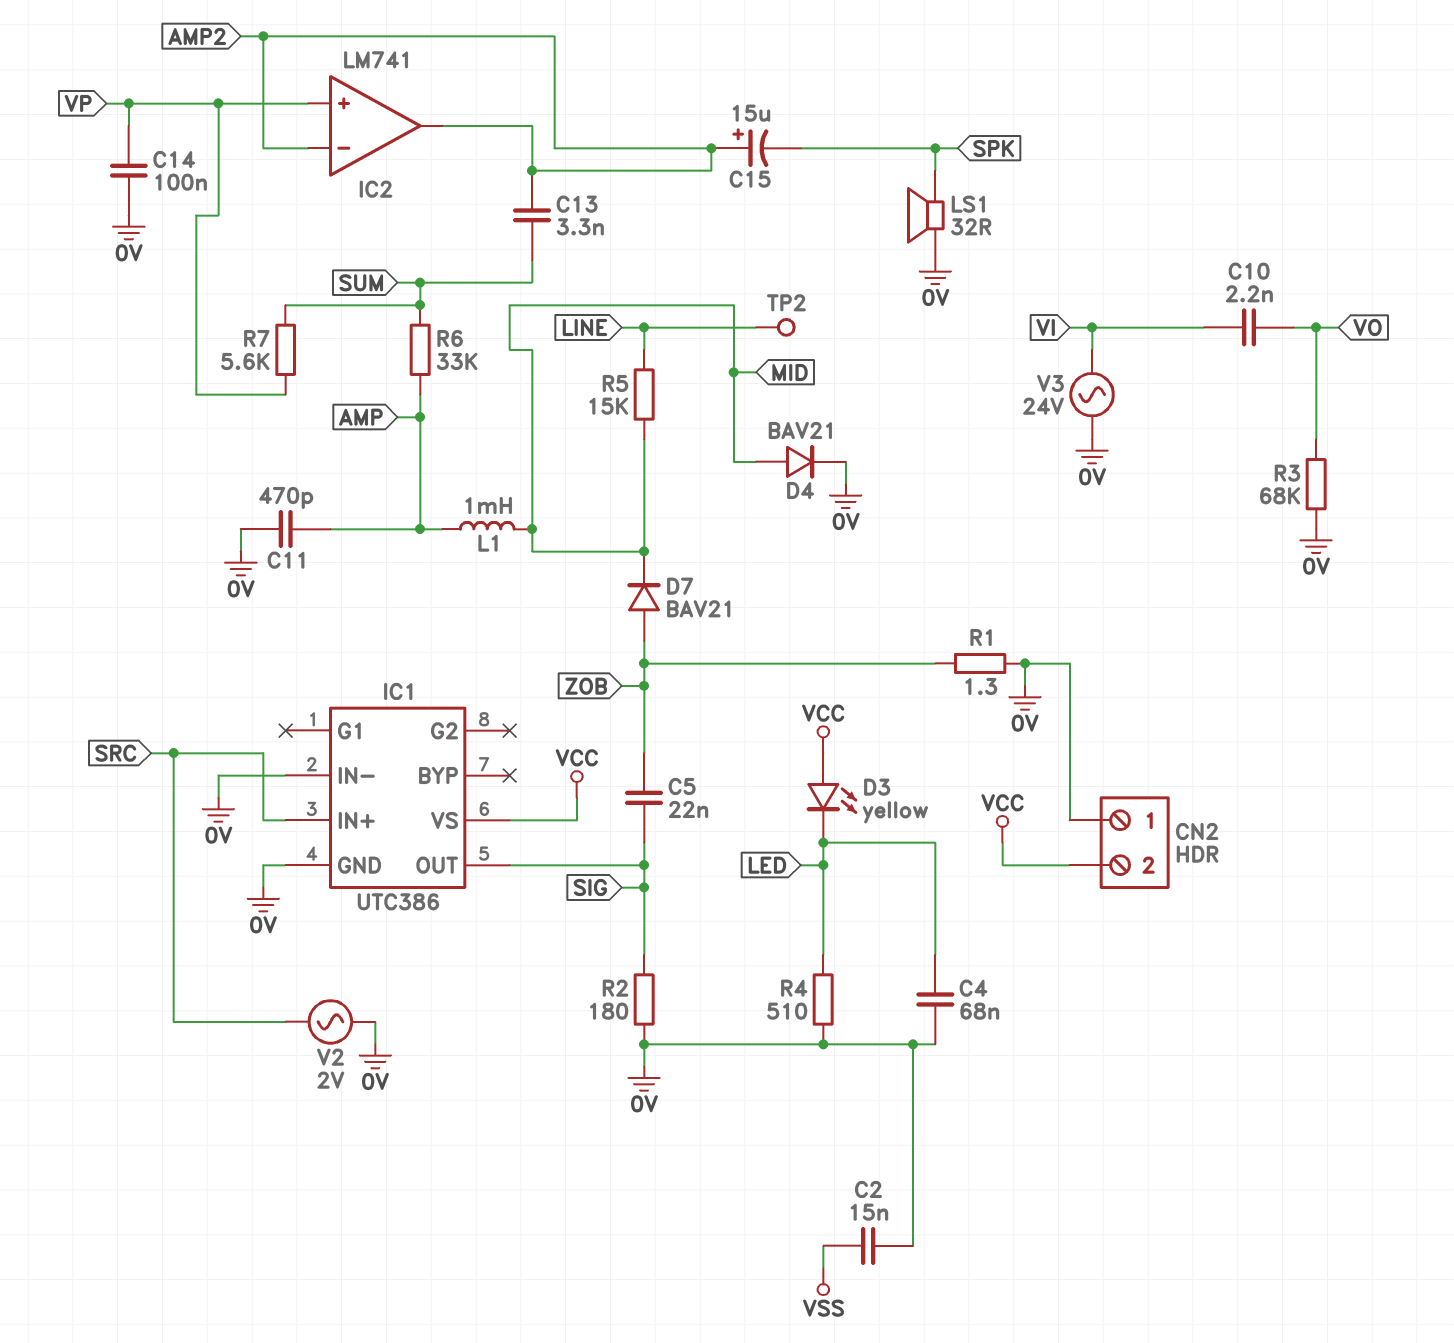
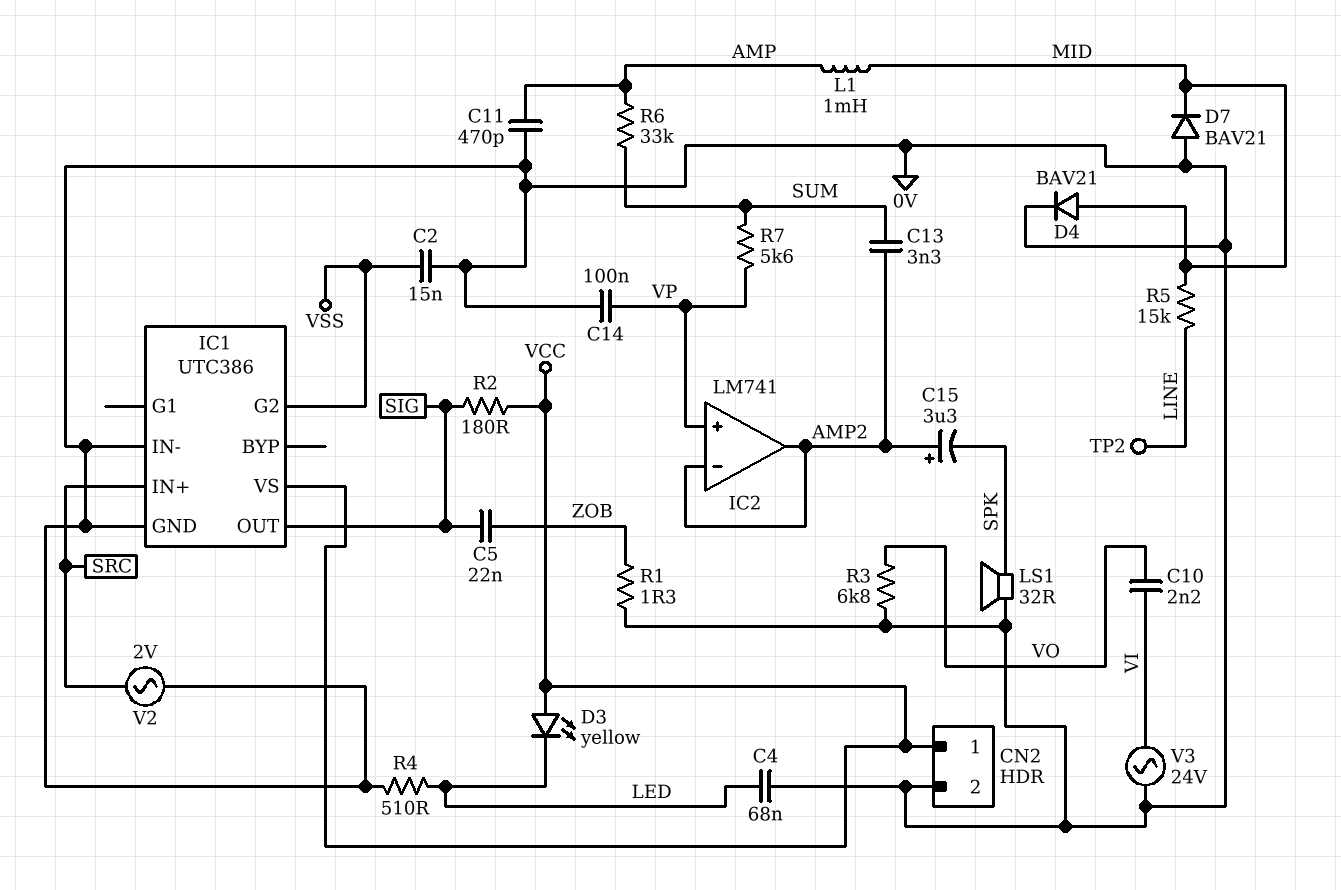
C15: 15uF (plus AMP2, minus SPK) -> 3.3uF (plus AMP2, minus SPK)
CN2 pin 1: 0V -> VCC
CN2 pin 2: VCC -> 0V
D7: diode BAV21 (A ZOB, K MID) -> diode BAV21 (A 0V, K MID)
IC1 pin G2: none -> VSS
R2: 180 (0V, SIG) -> 180 (SIG, VCC)
R3: 68k (0V, VO) -> 6.8k (0V, VO)

